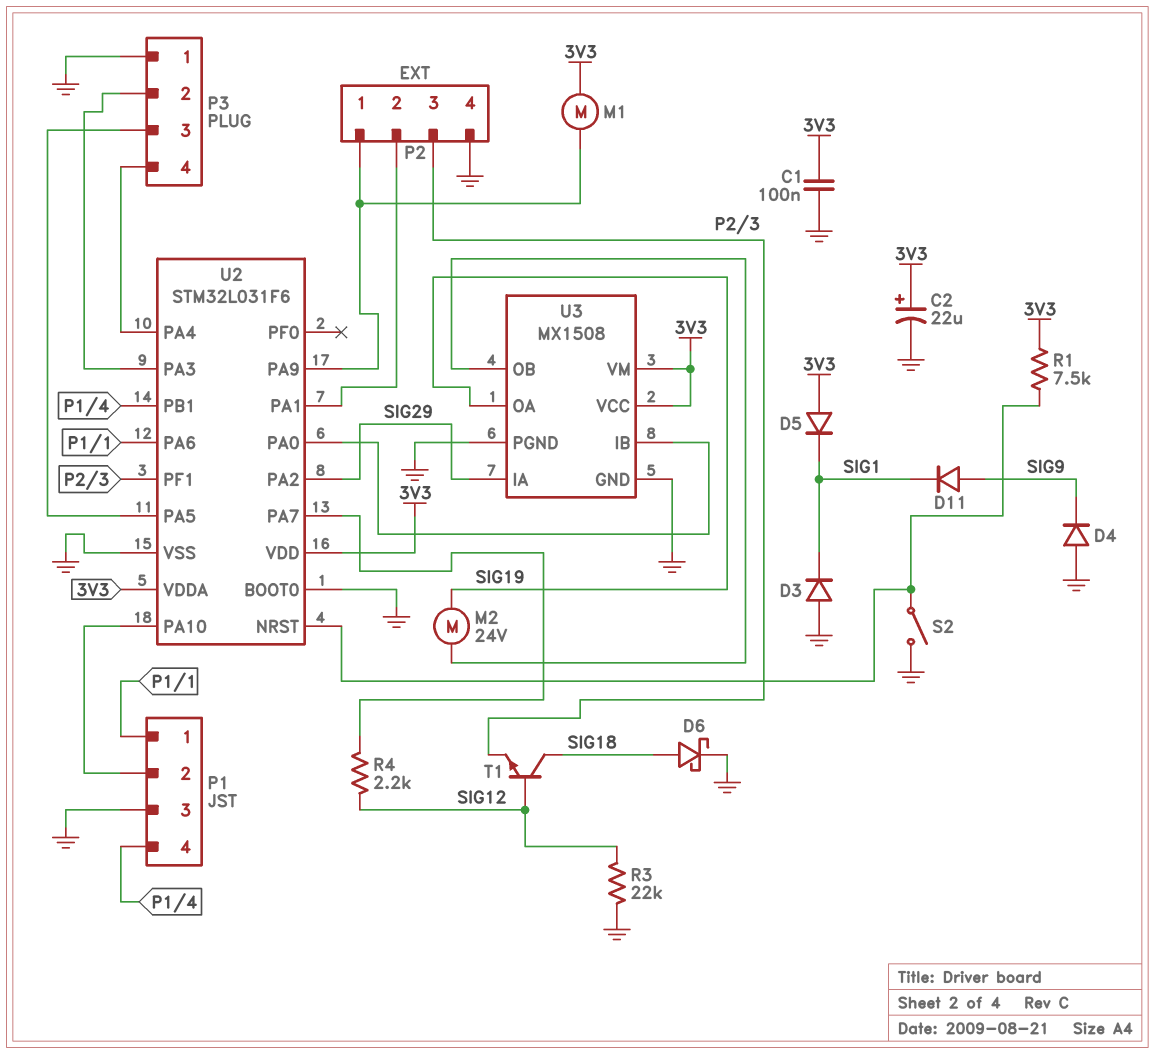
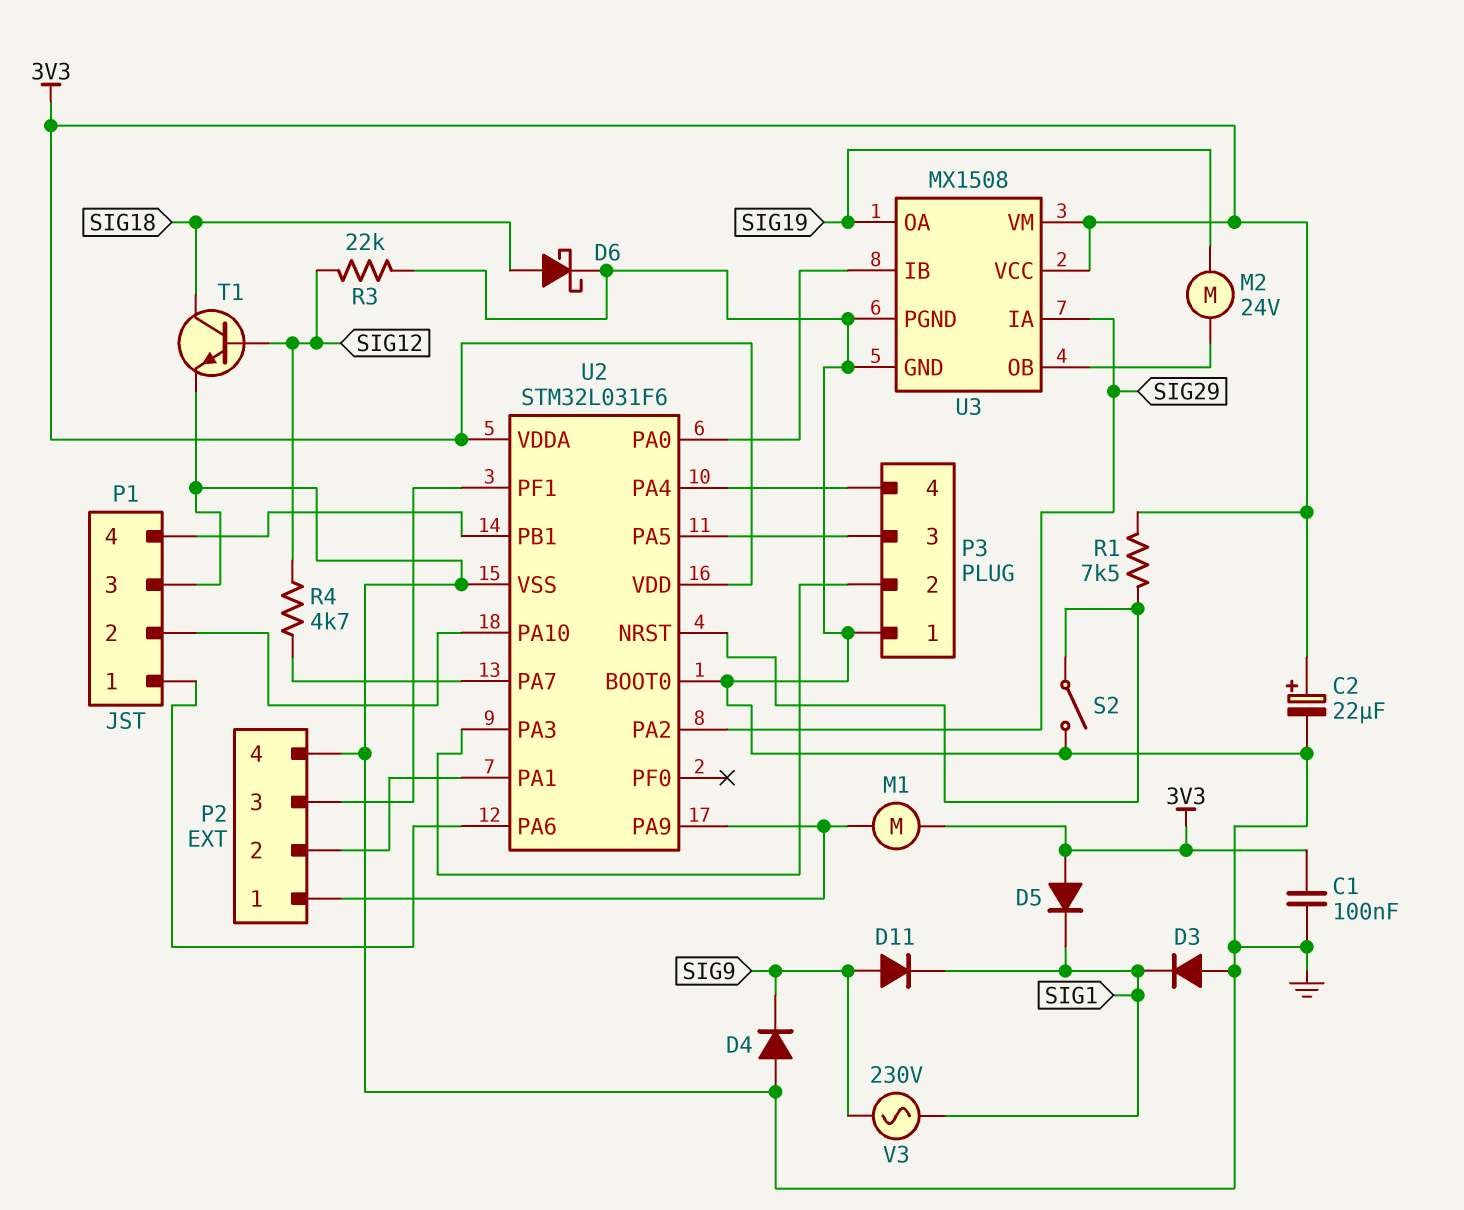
R4: 2.2k (SIG12, U2/PA7) -> 4.7k (SIG12, U2/PA7)
T1: NPN (B SIG12, C SIG18, E P2/3) -> NPN (B SIG12, C SIG18, E GND)
V3: none -> AC 230V (SIG1, SIG9)

